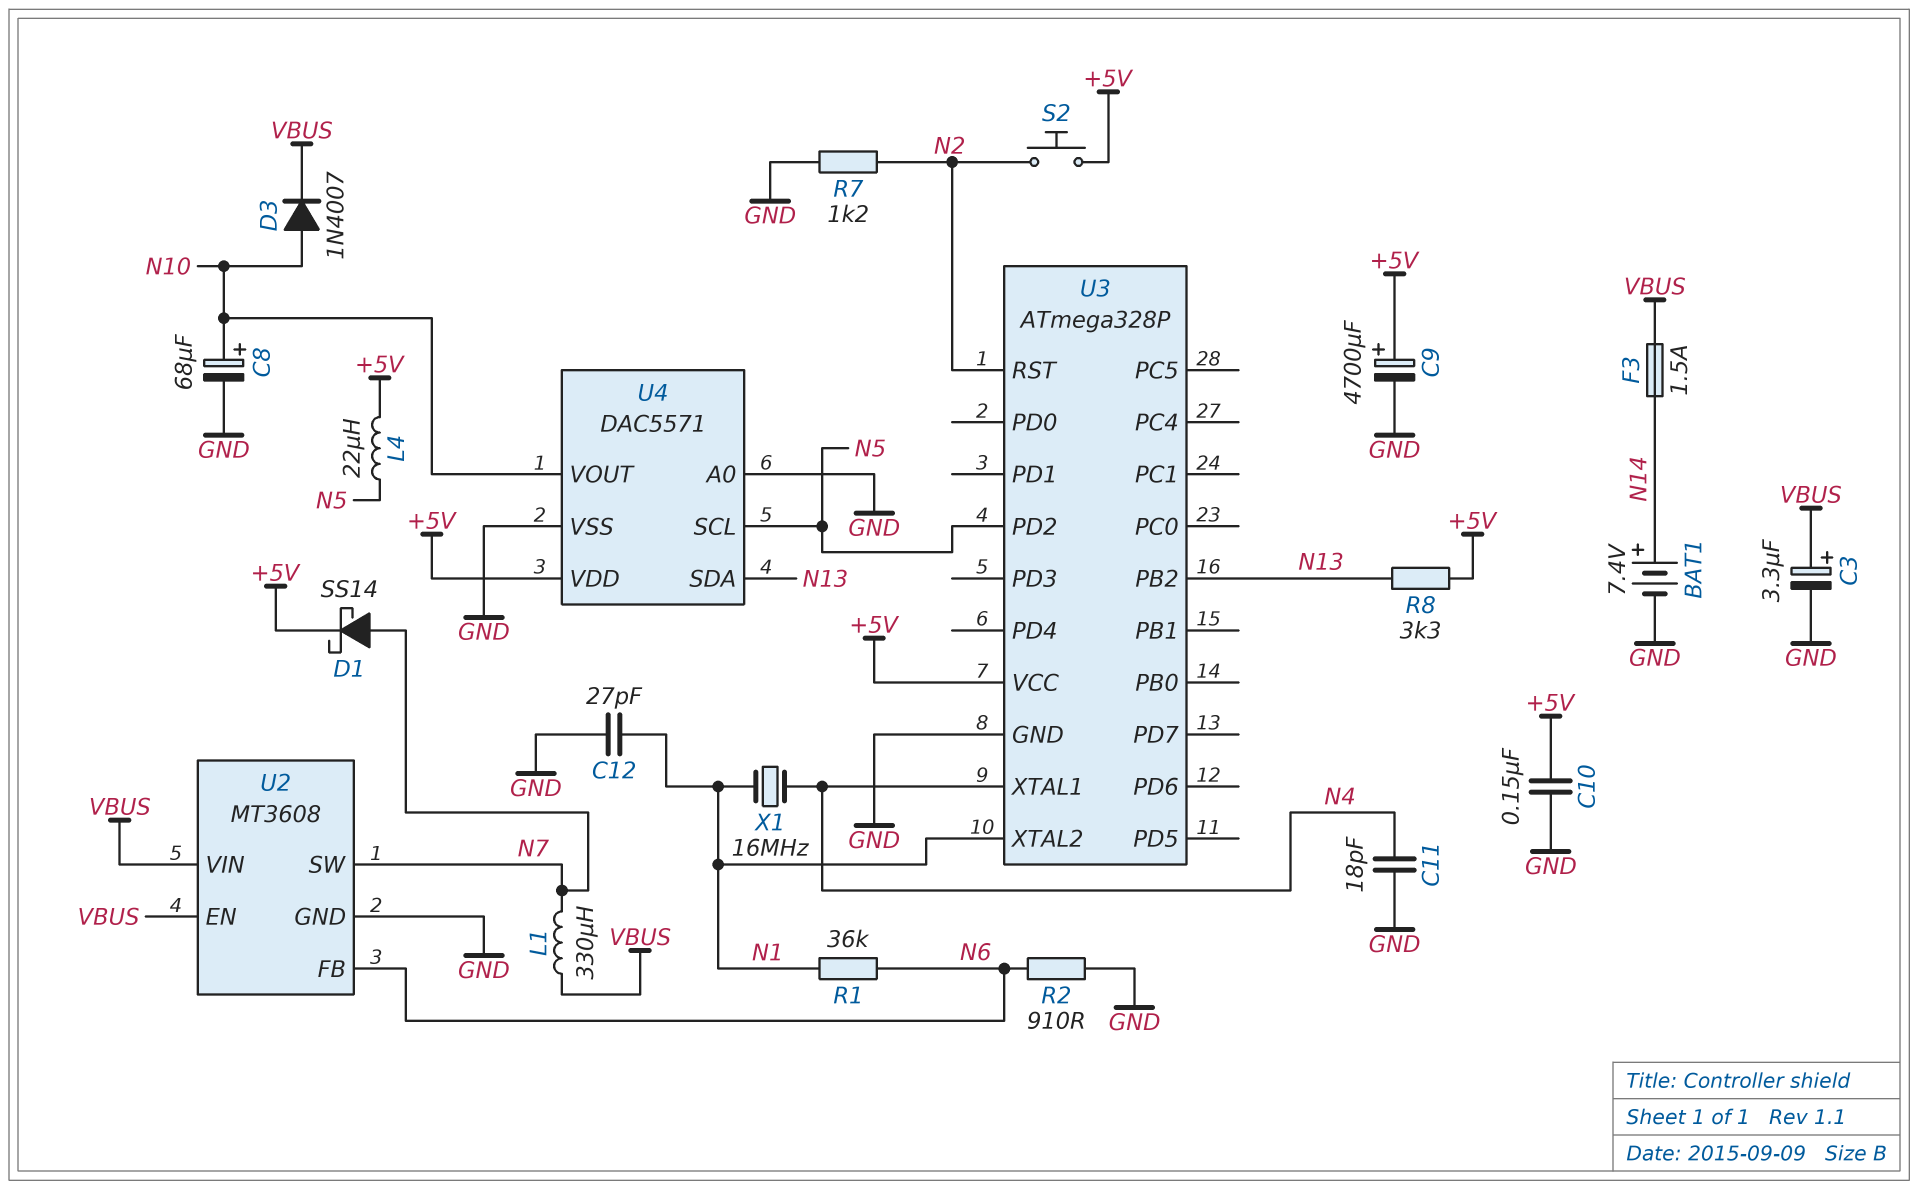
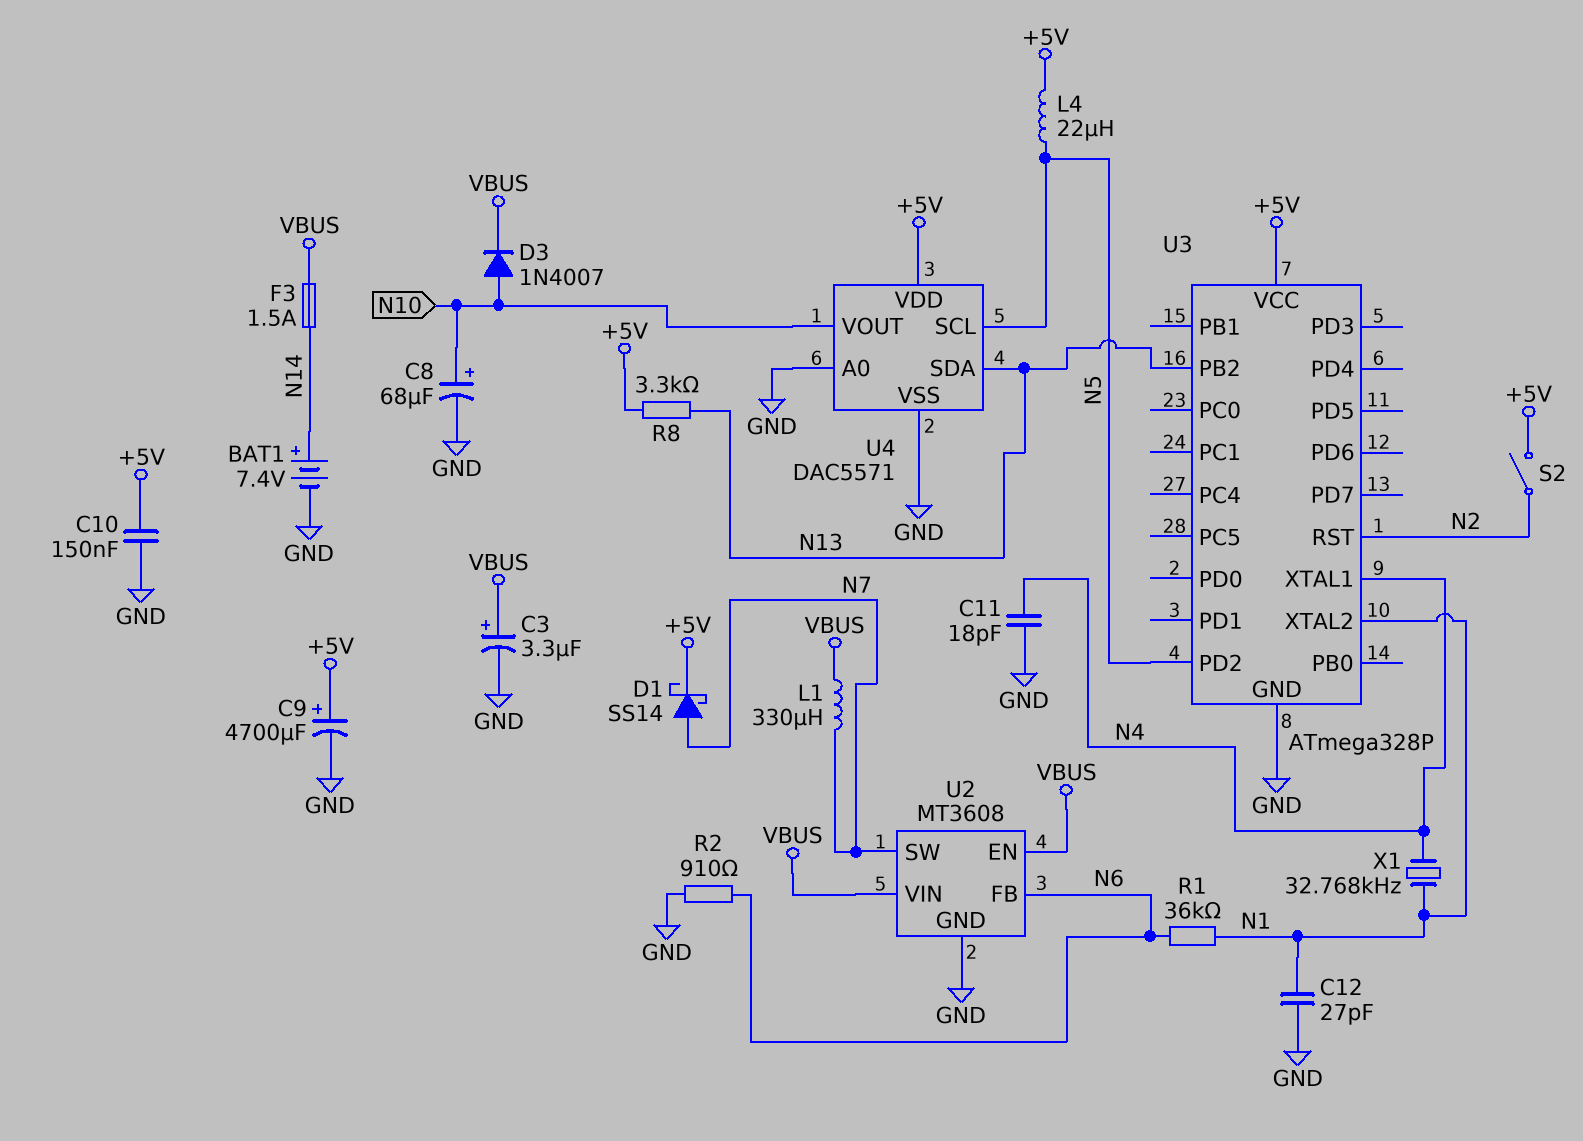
R7: 1.2k (GND, N2) -> none
S2: button (+5V, N2) -> switch (+5V, N2)
X1: 16MHz (N1, N4) -> 32.768kHz (N1, N4)

